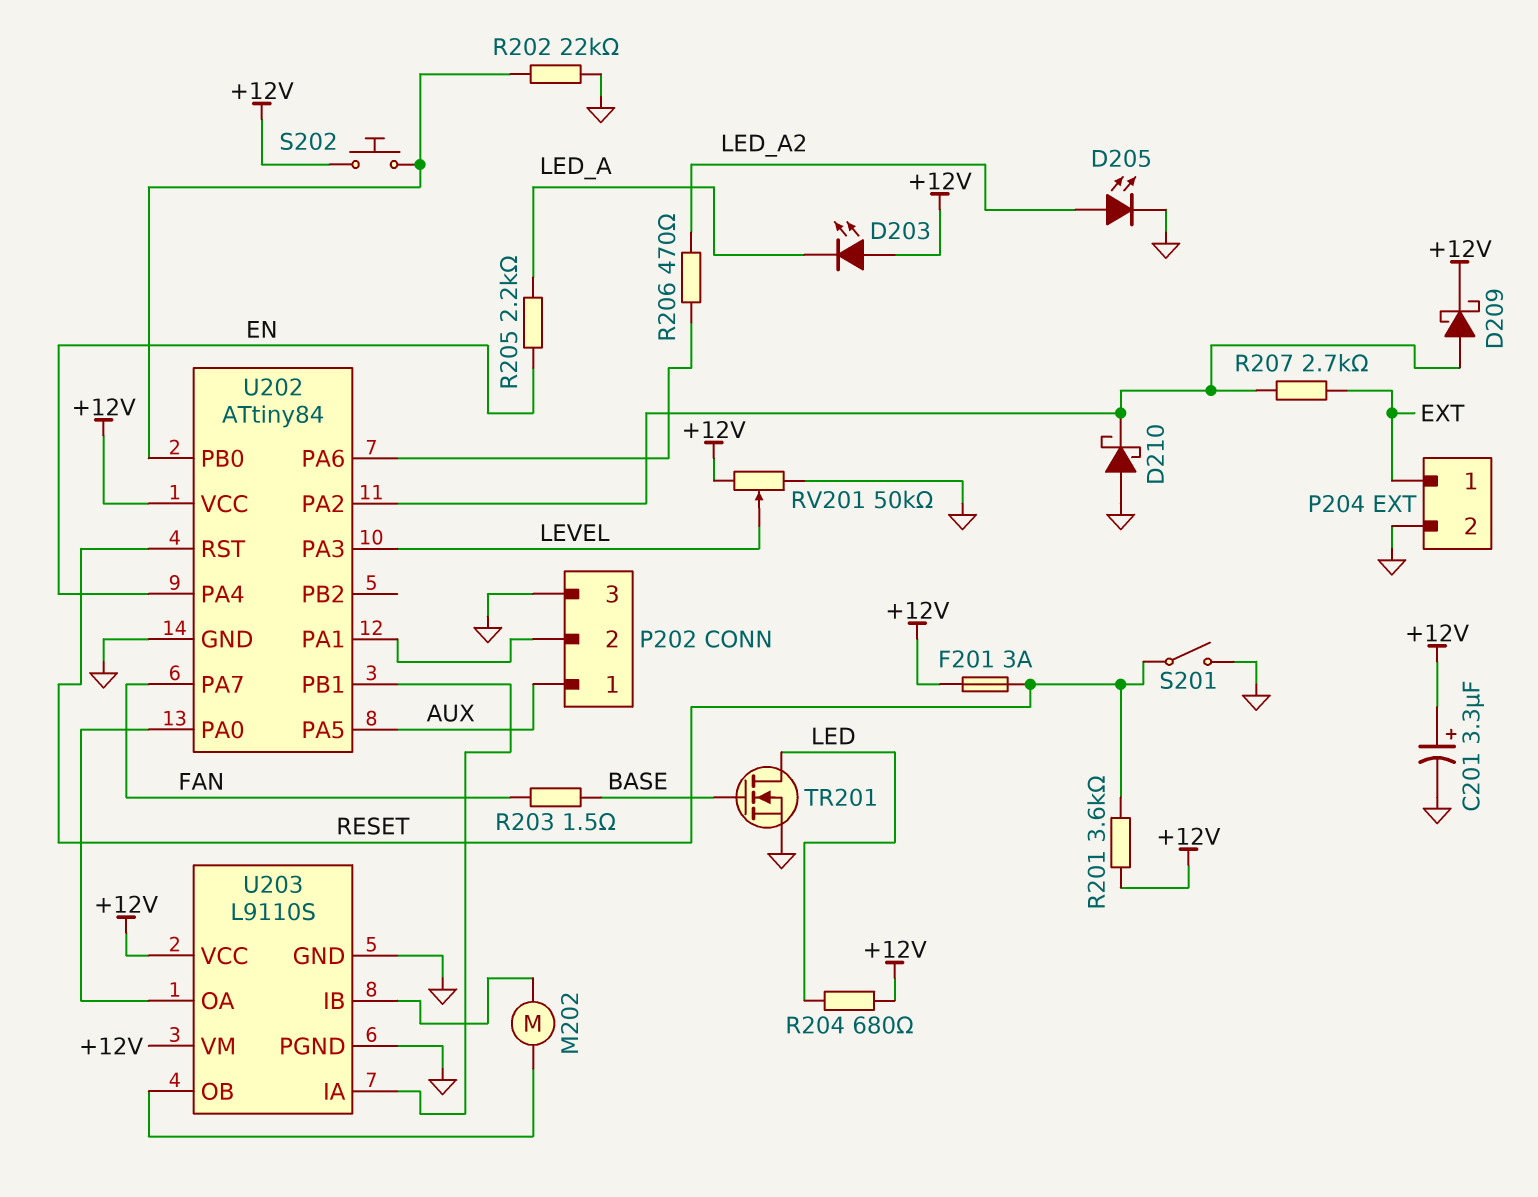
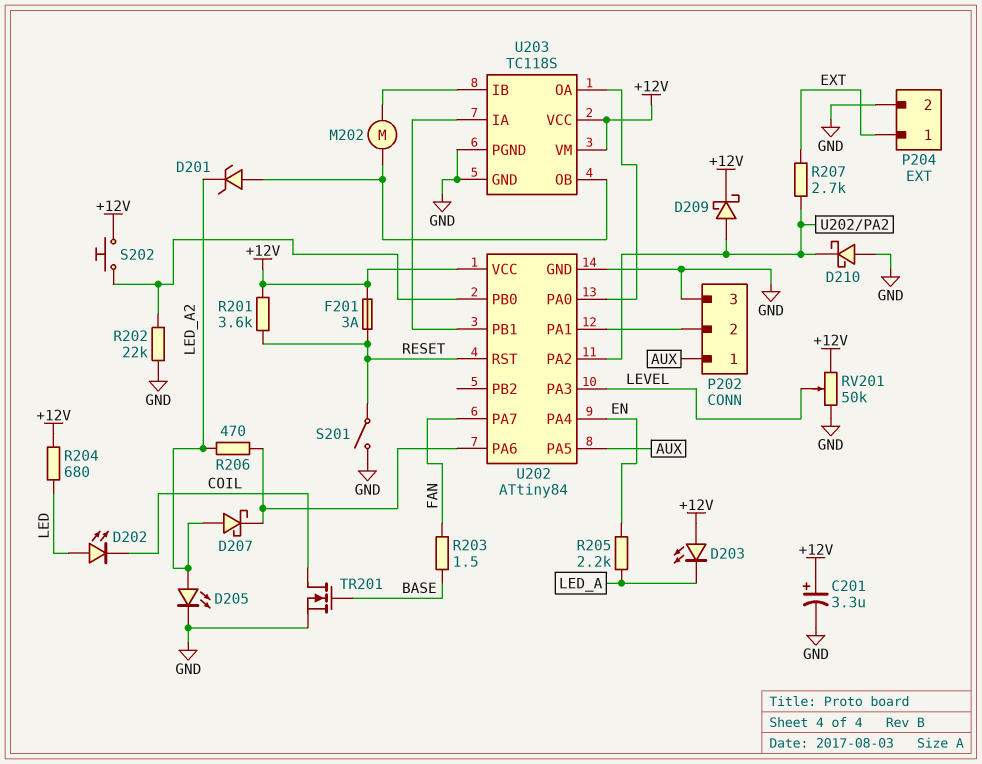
D201: none -> zener (A U203/OB, K LED_A2)
D202: none -> LED (A LED, K COIL)
D207: none -> schottky (A LED_A2, K U202/PA6)
TR201: NMOS (G BASE, D LED, S GND) -> NMOS (G BASE, D COIL, S GND)
U203: L9110S -> TC118S

